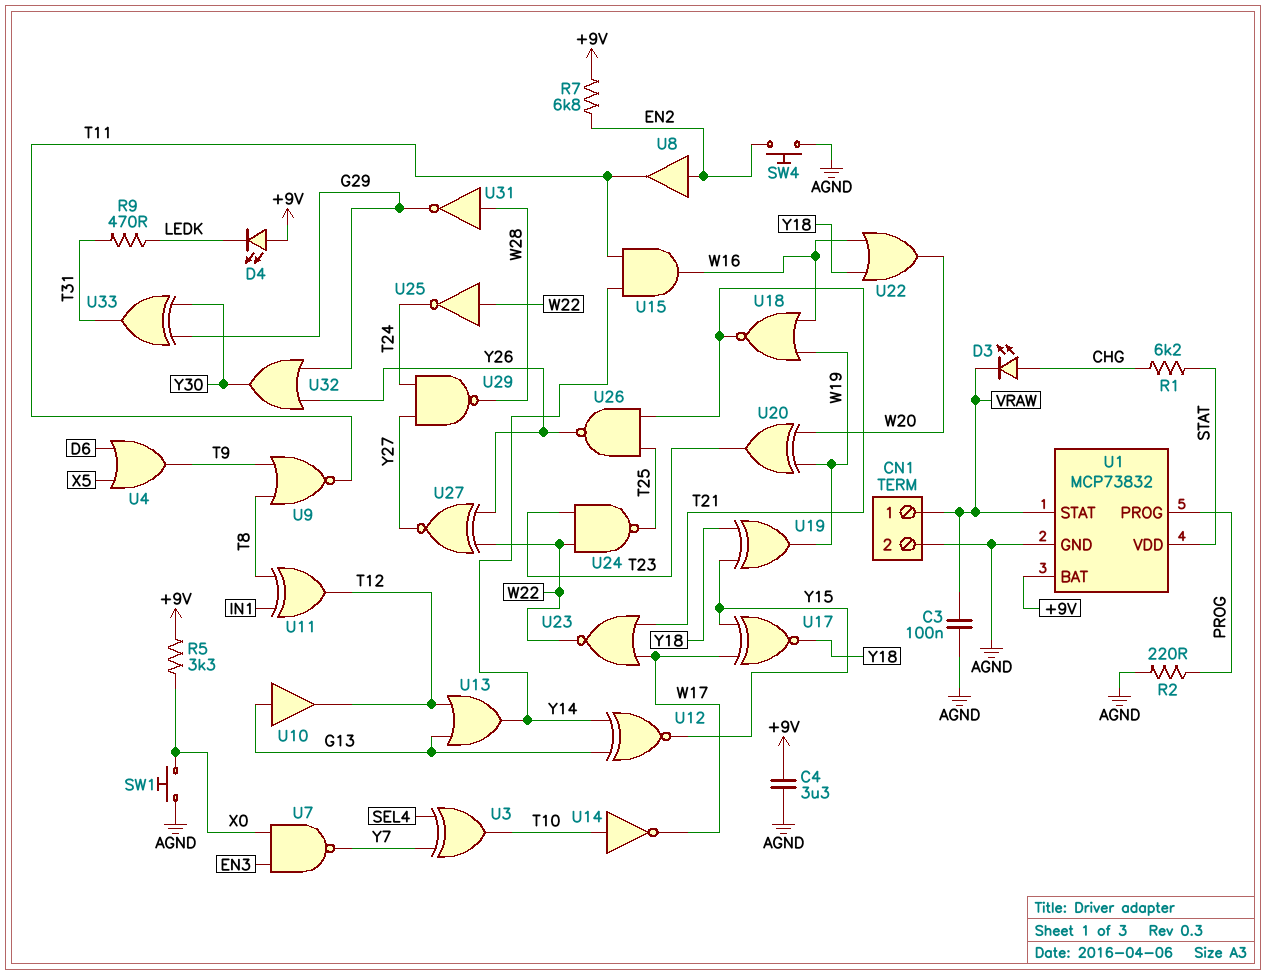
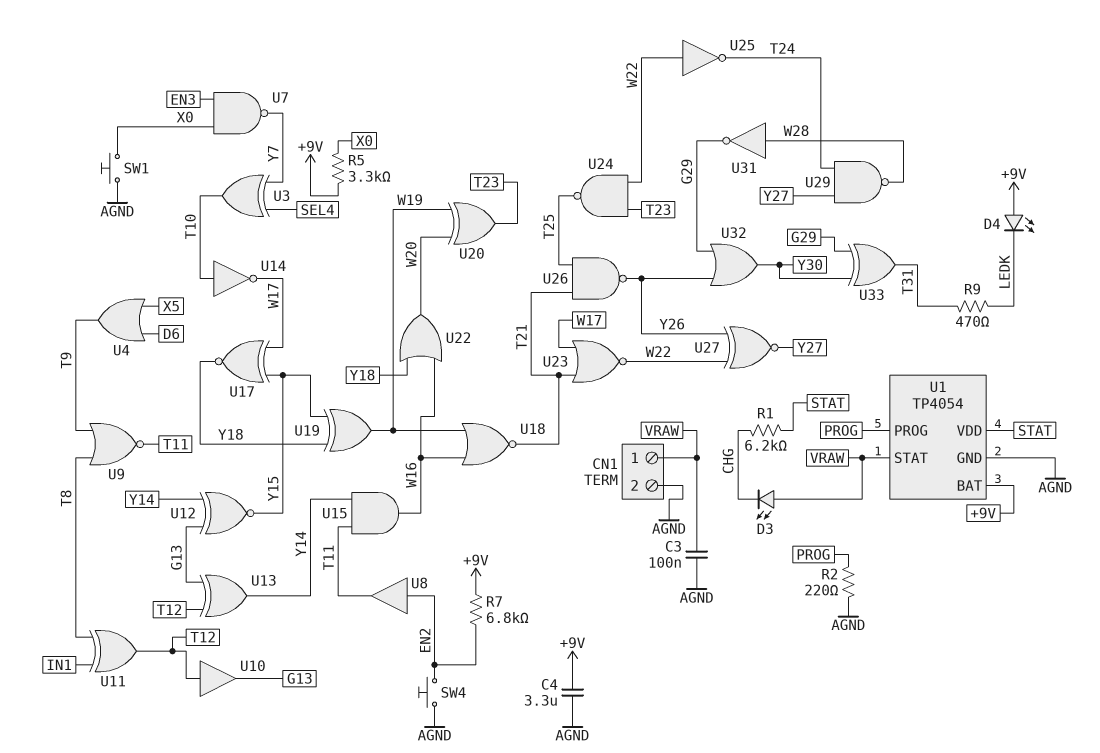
D3: LED (A CHG, K VRAW) -> LED (A VRAW, K CHG)
U1: MCP73832 -> TP4054
U10: buffer (in G13, out T12) -> buffer (in T12, out G13)
U13: OR (in G13, in T12, out Y14) -> XOR (in G13, in T12, out Y14)

